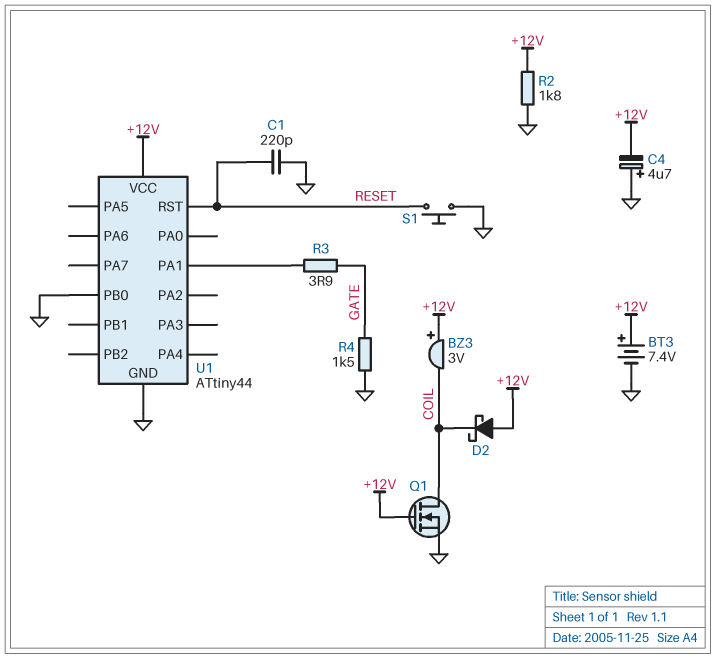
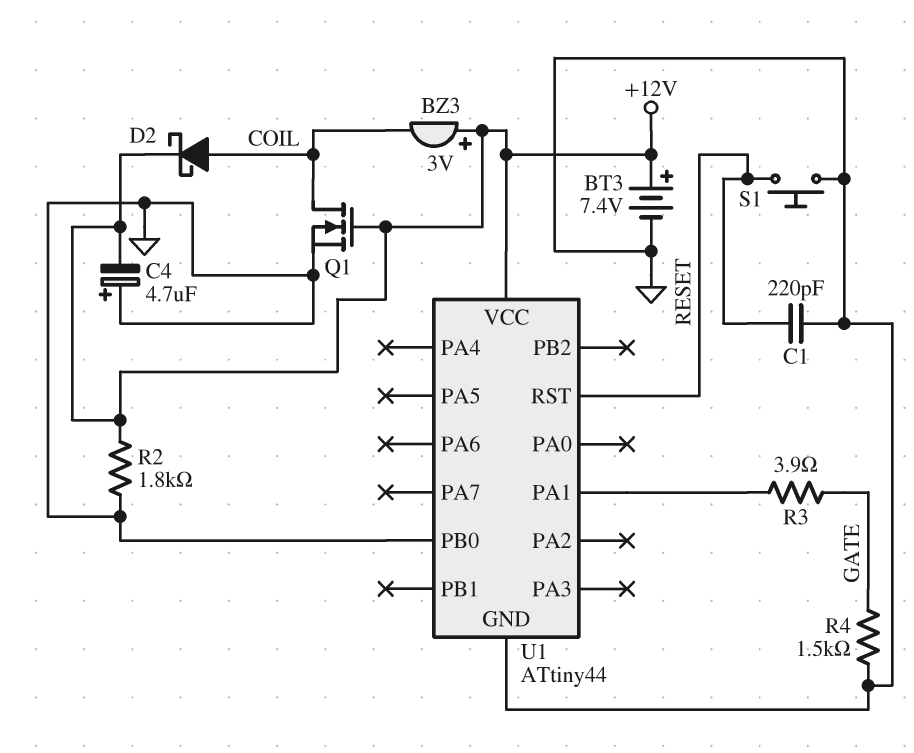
D2: schottky (A +12V, K COIL) -> schottky (A COIL, K +12V)

